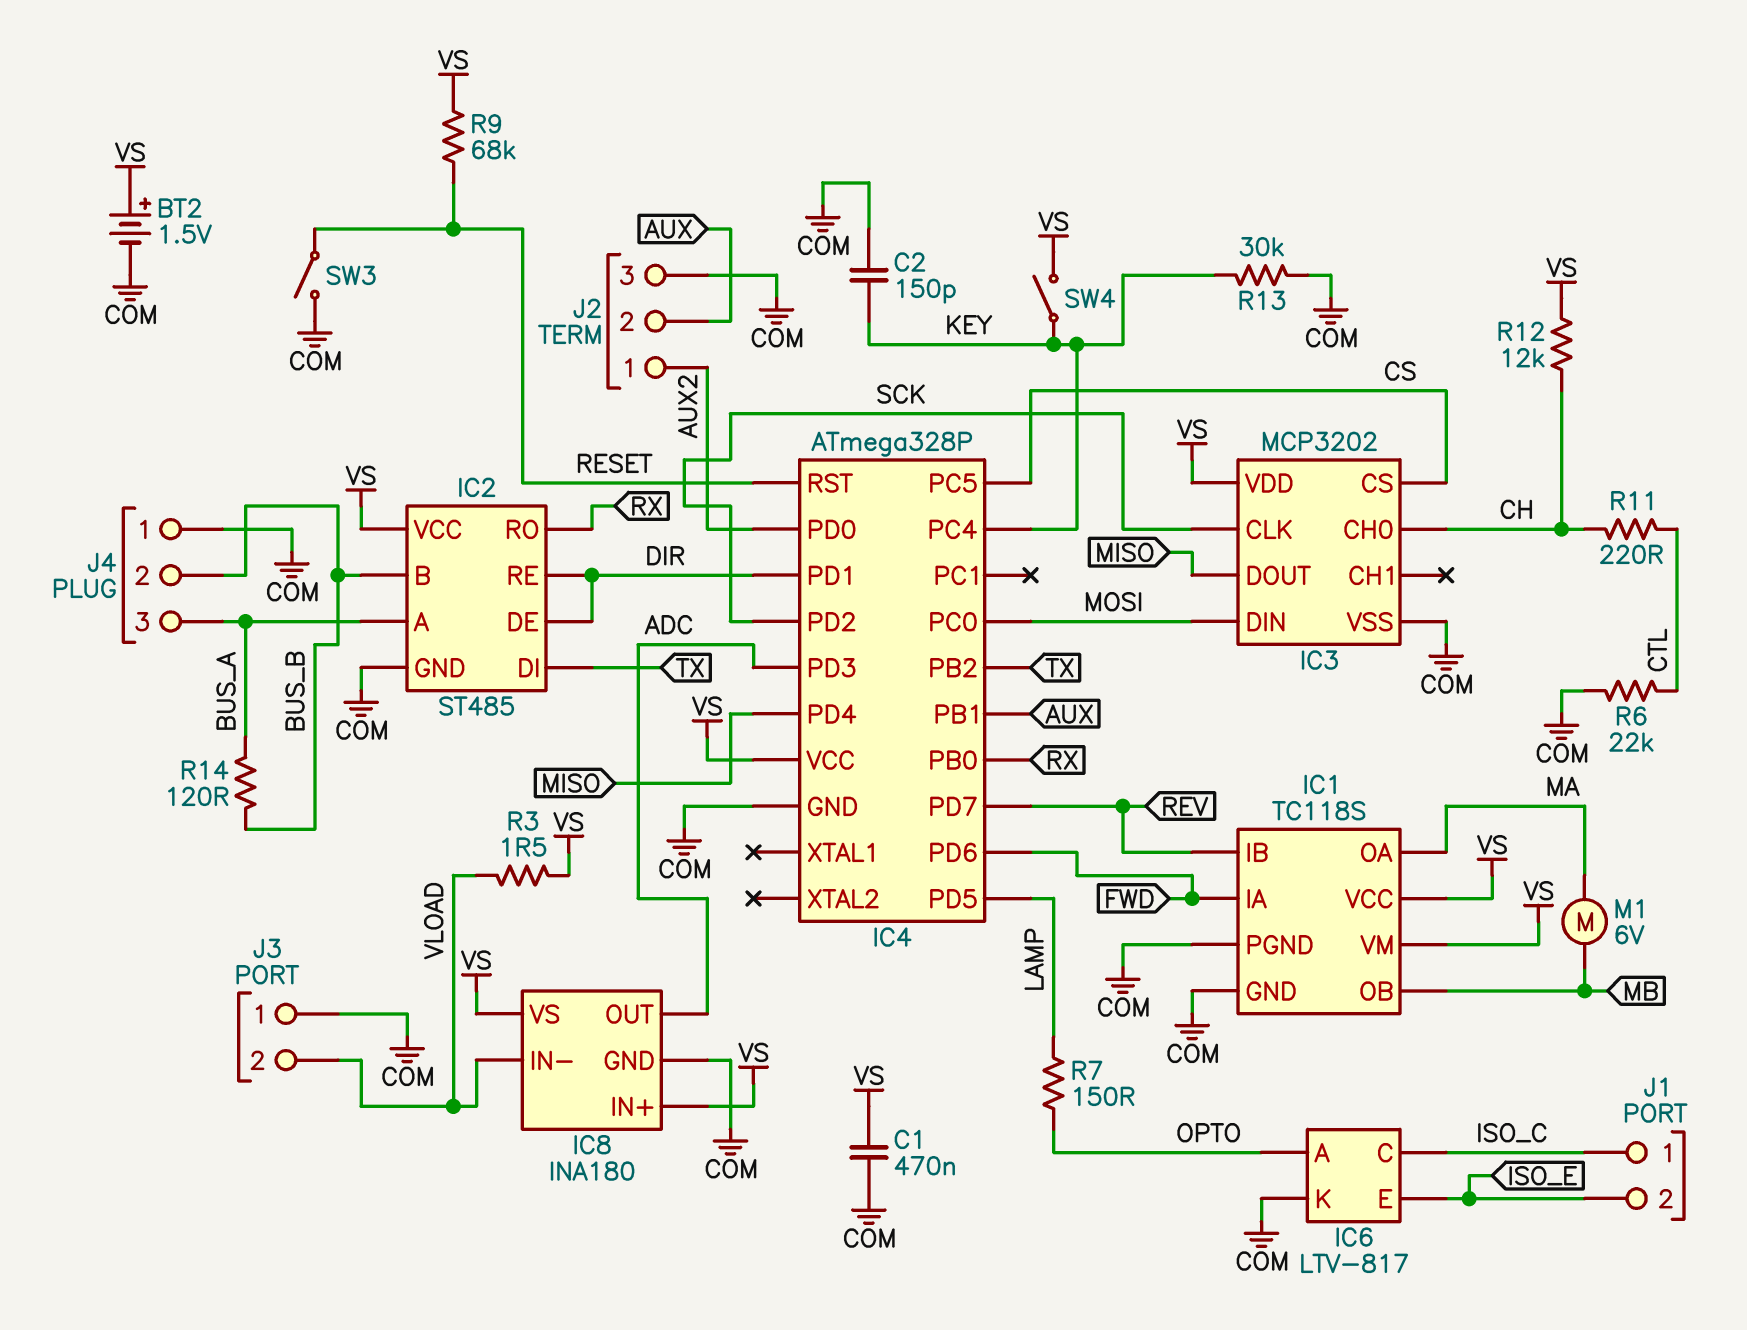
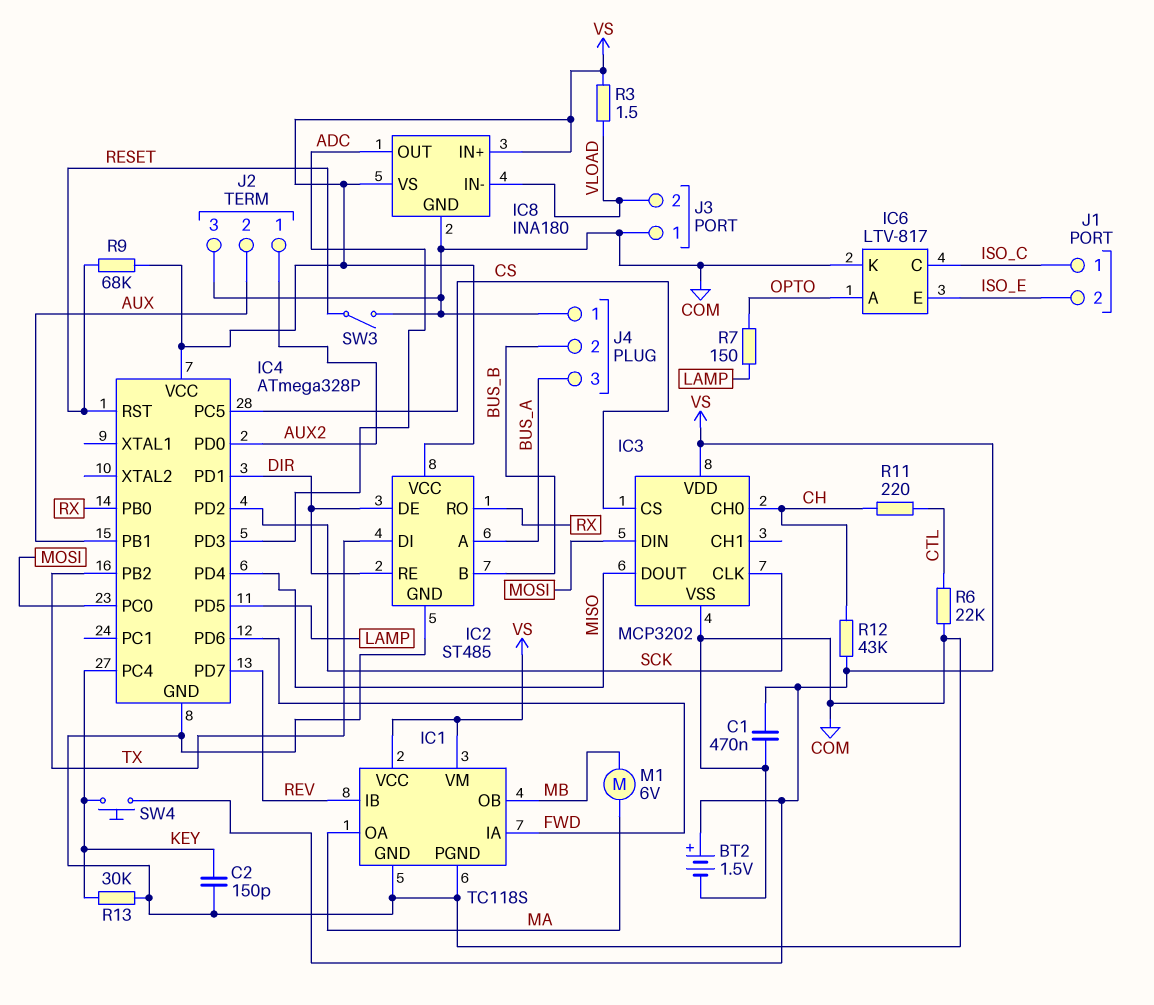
R12: 12k (CH, VS) -> 43k (CH, VS)
R14: 120 (BUS_A, BUS_B) -> none
SW4: switch (KEY, VS) -> button (KEY, VS)

